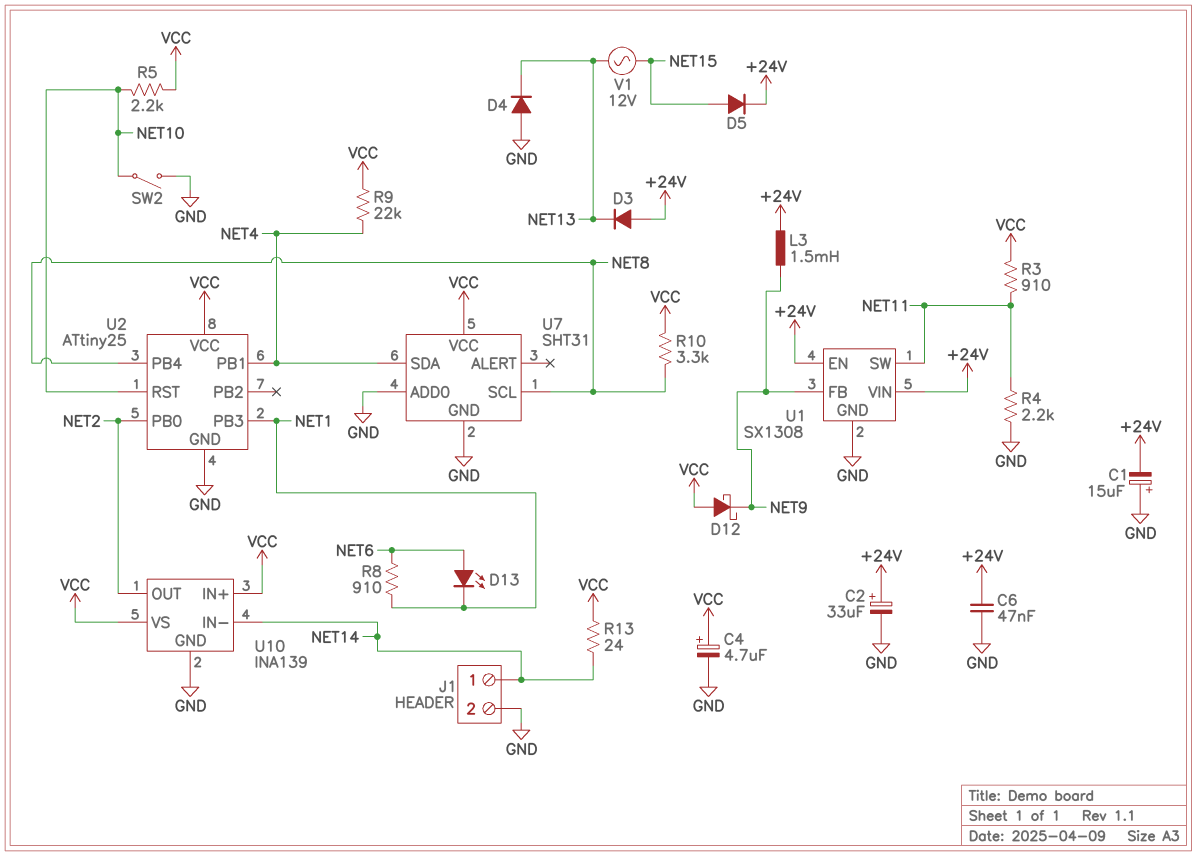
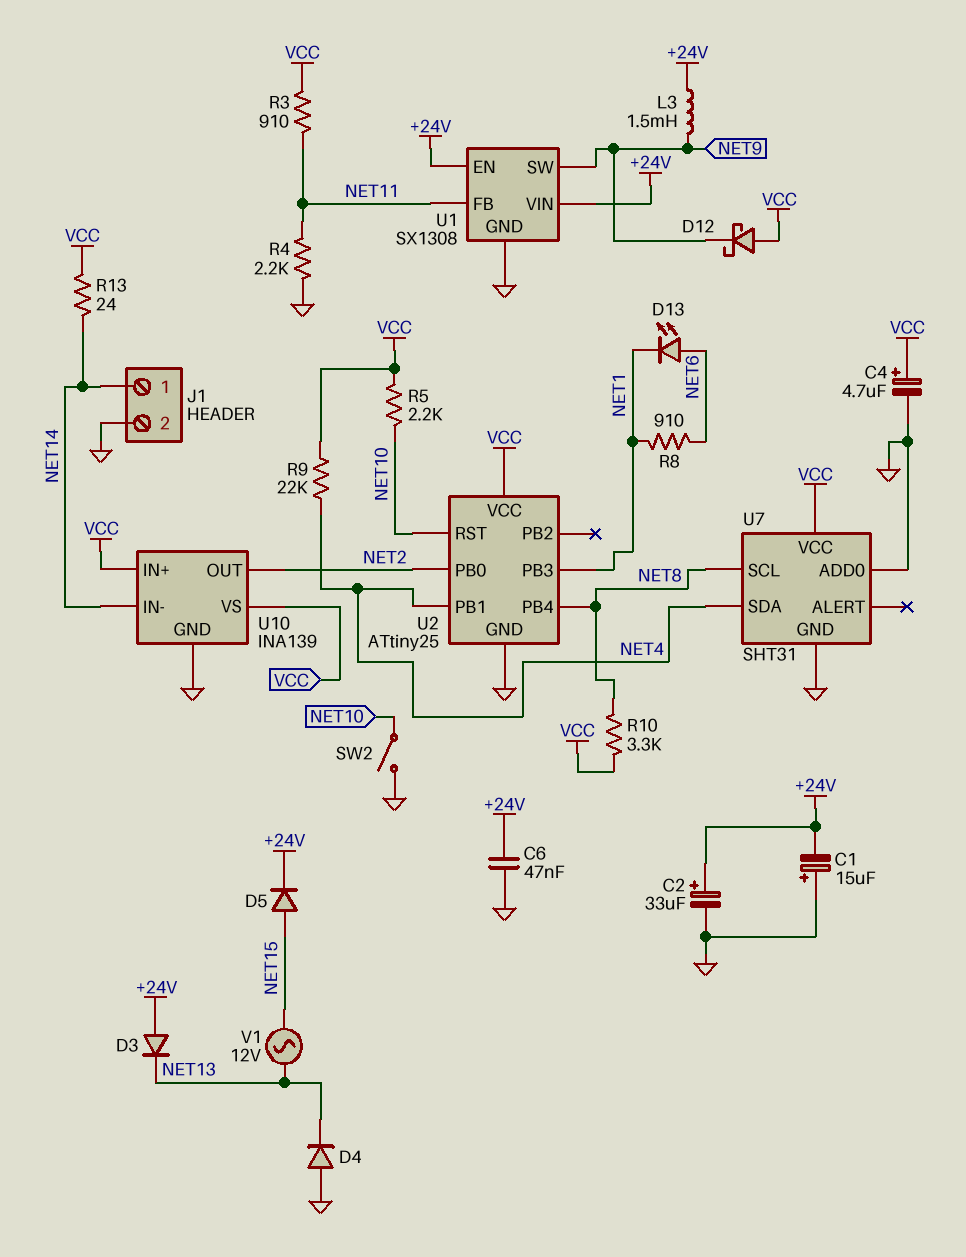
U1 pin FB: NET9 -> NET11
U1 pin SW: NET11 -> NET9

